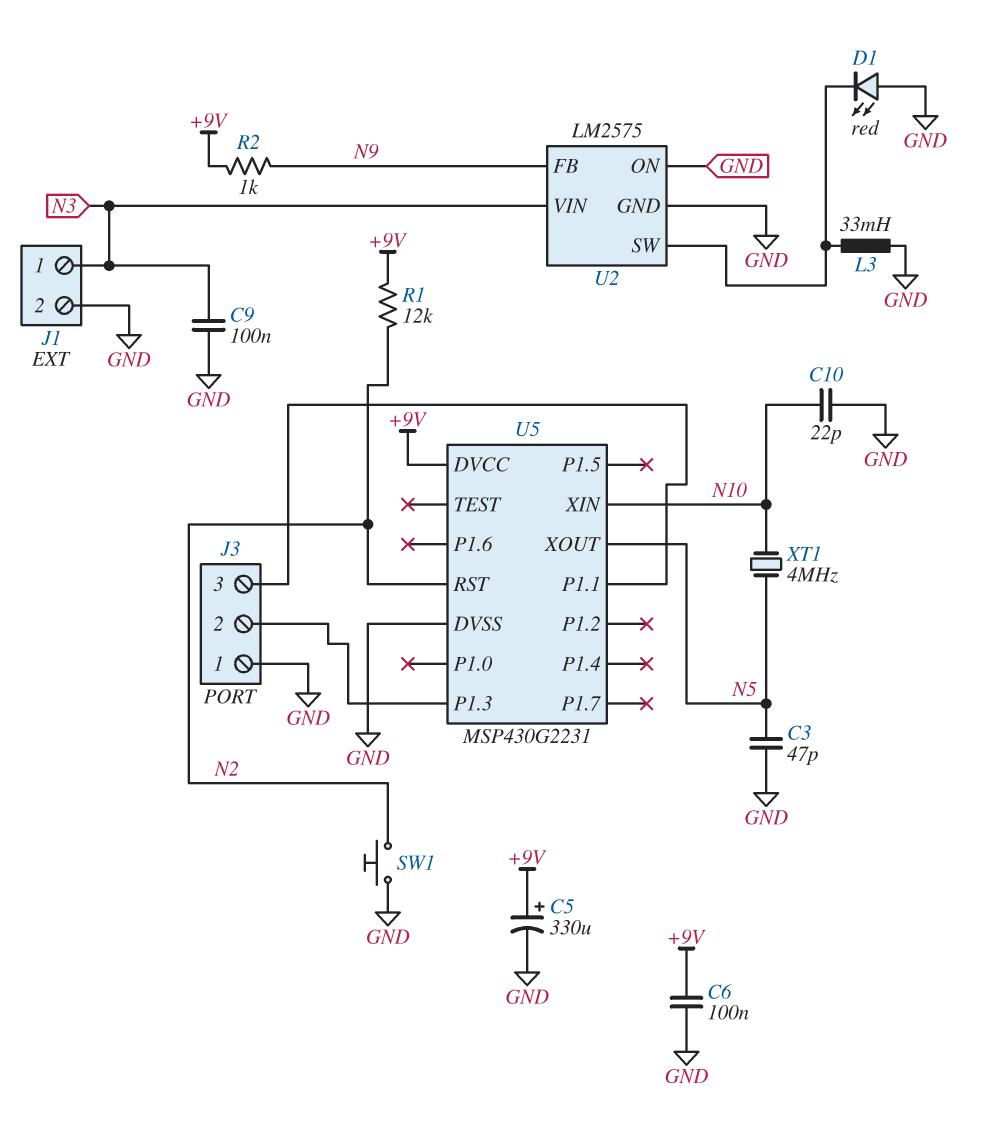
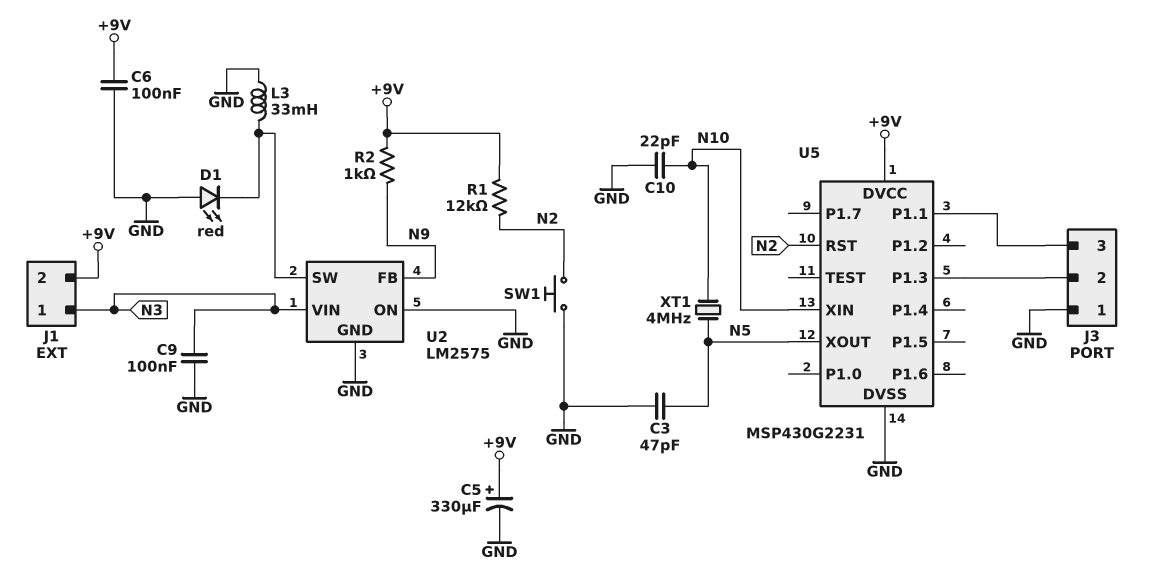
J1 pin 2: GND -> +9V

